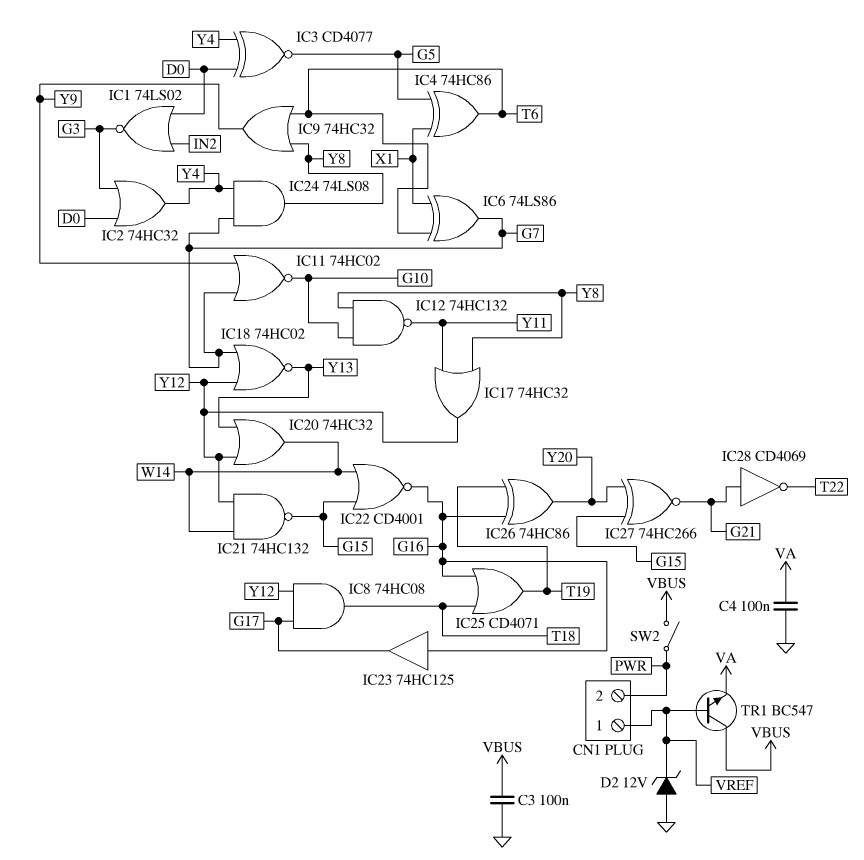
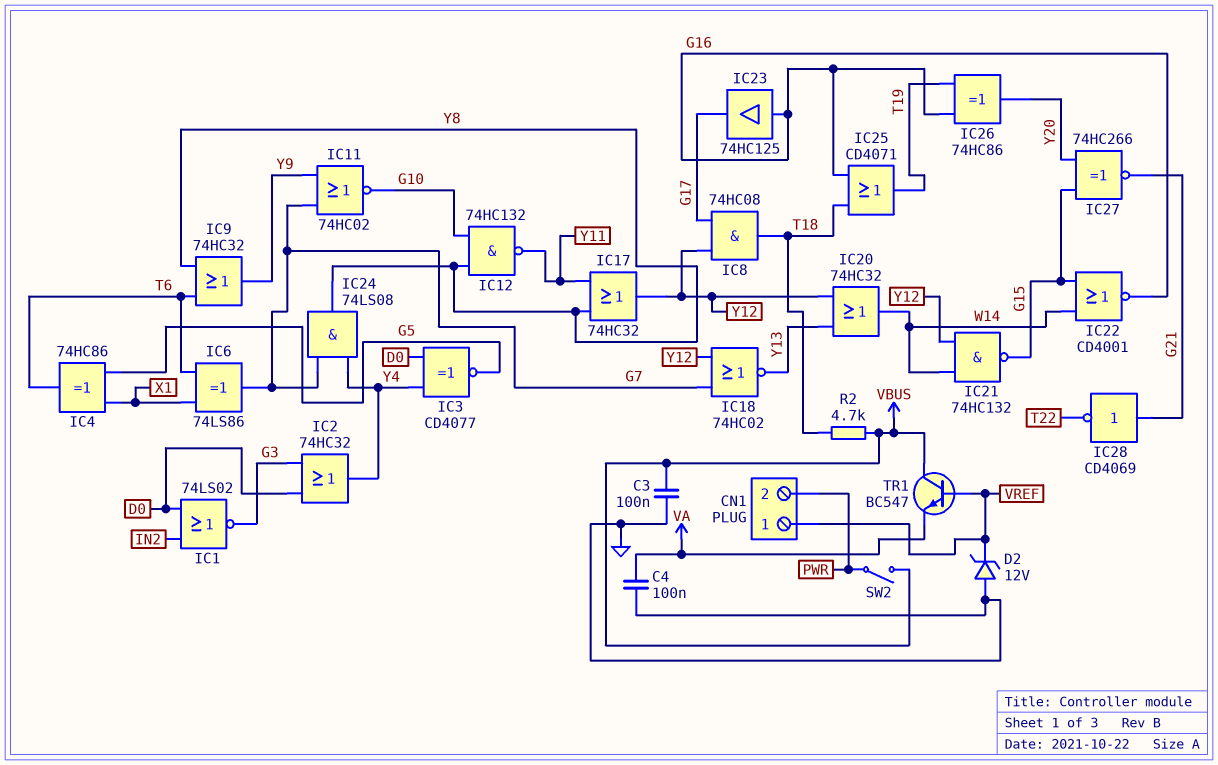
R2: none -> 4.7k (T18, VBUS)

